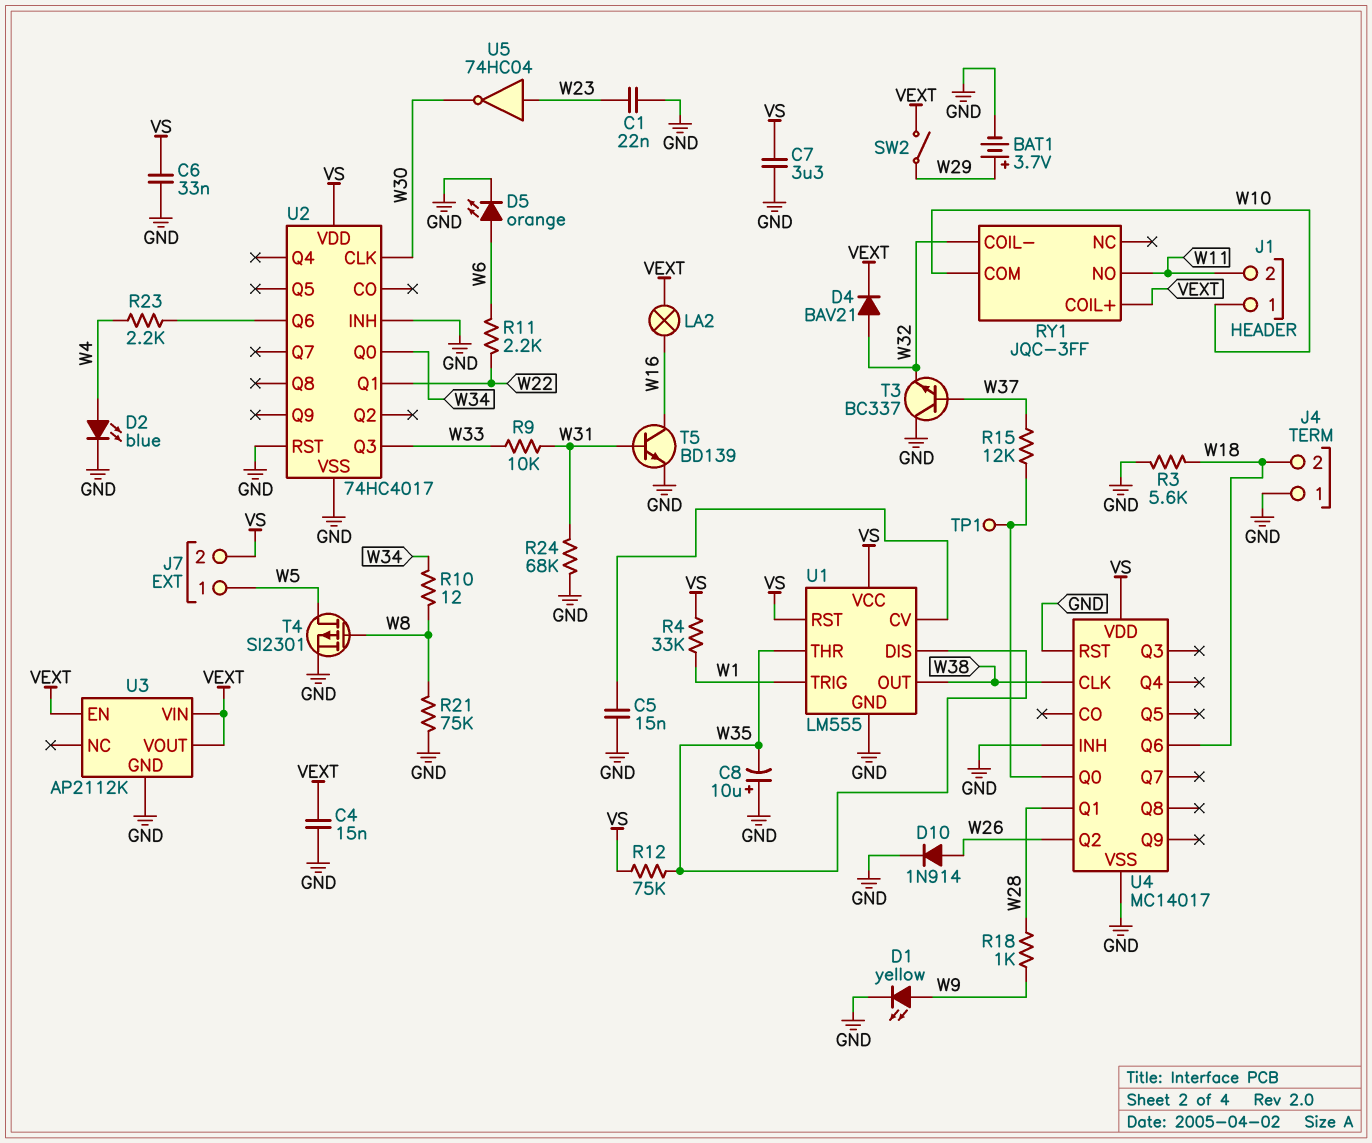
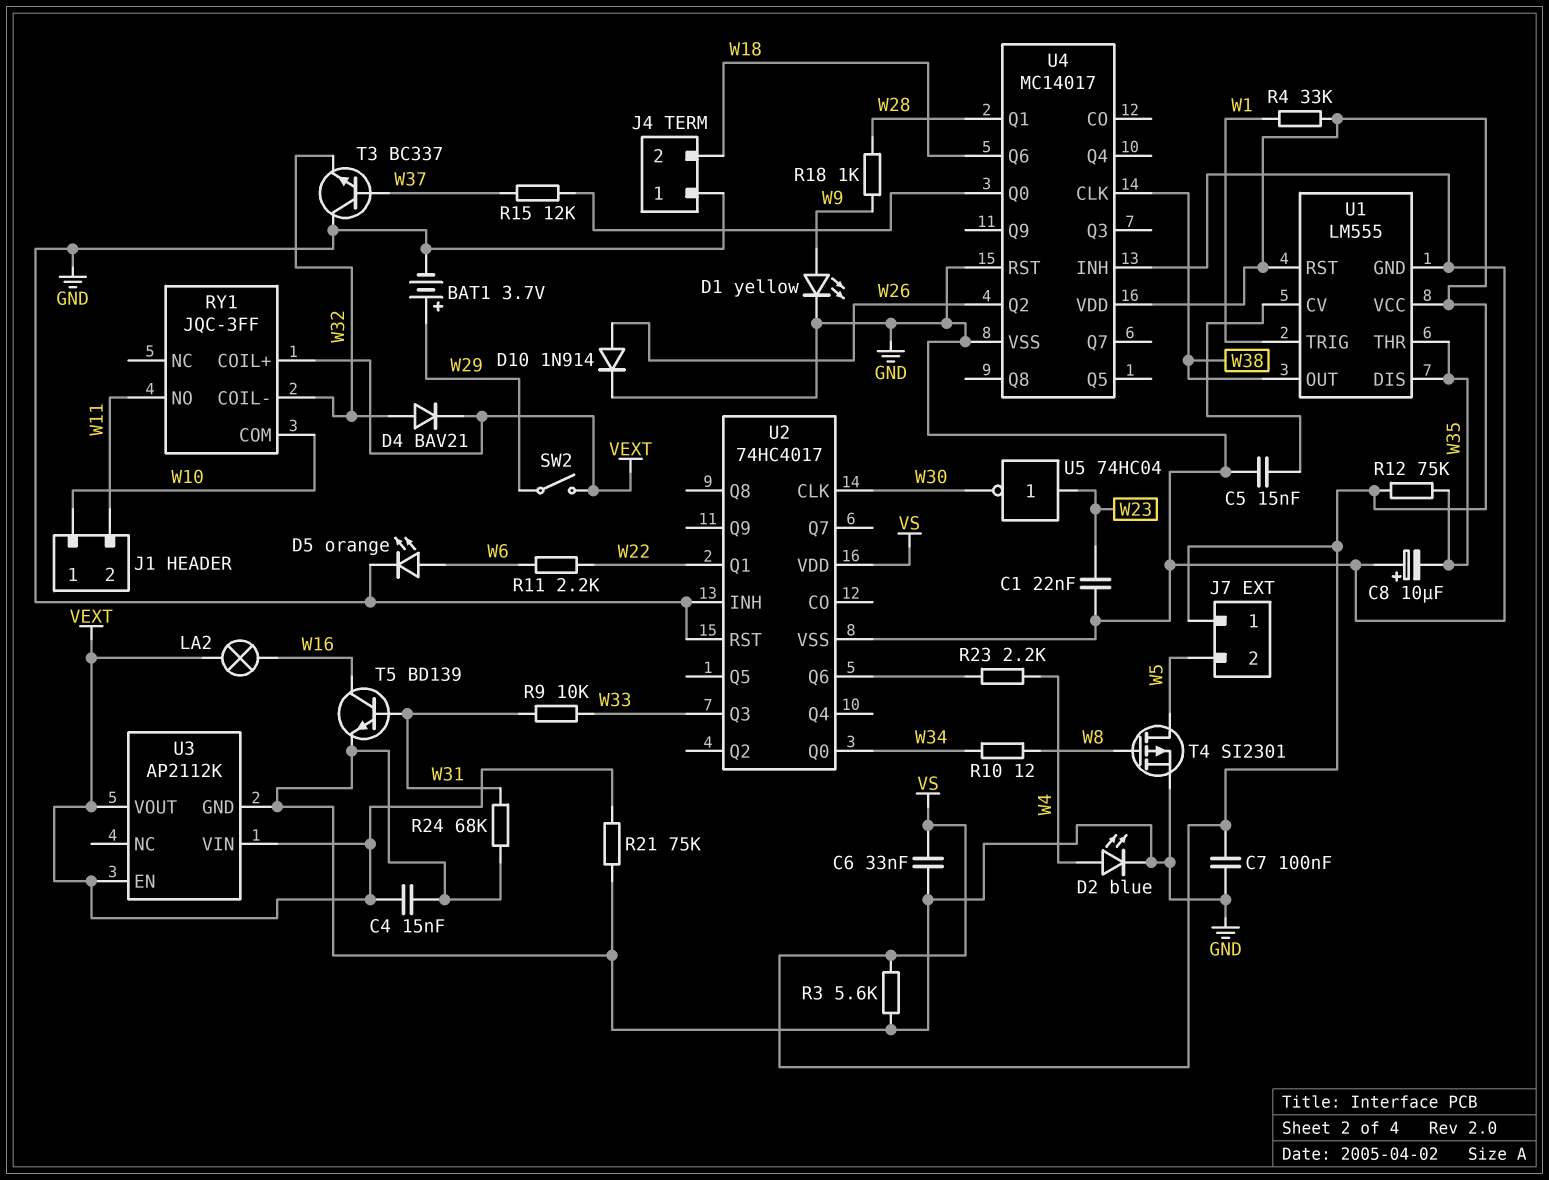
C7: 3.3uF (GND, VS) -> 100nF (GND, VS)
J7 pin 1: W5 -> VS
J7 pin 2: VS -> W5
R3: 5.6k (GND, W18) -> 5.6k (GND, VS)
R21: 75k (GND, W8) -> 75k (GND, VEXT)
TP1: test point (U4/Q0) -> none

